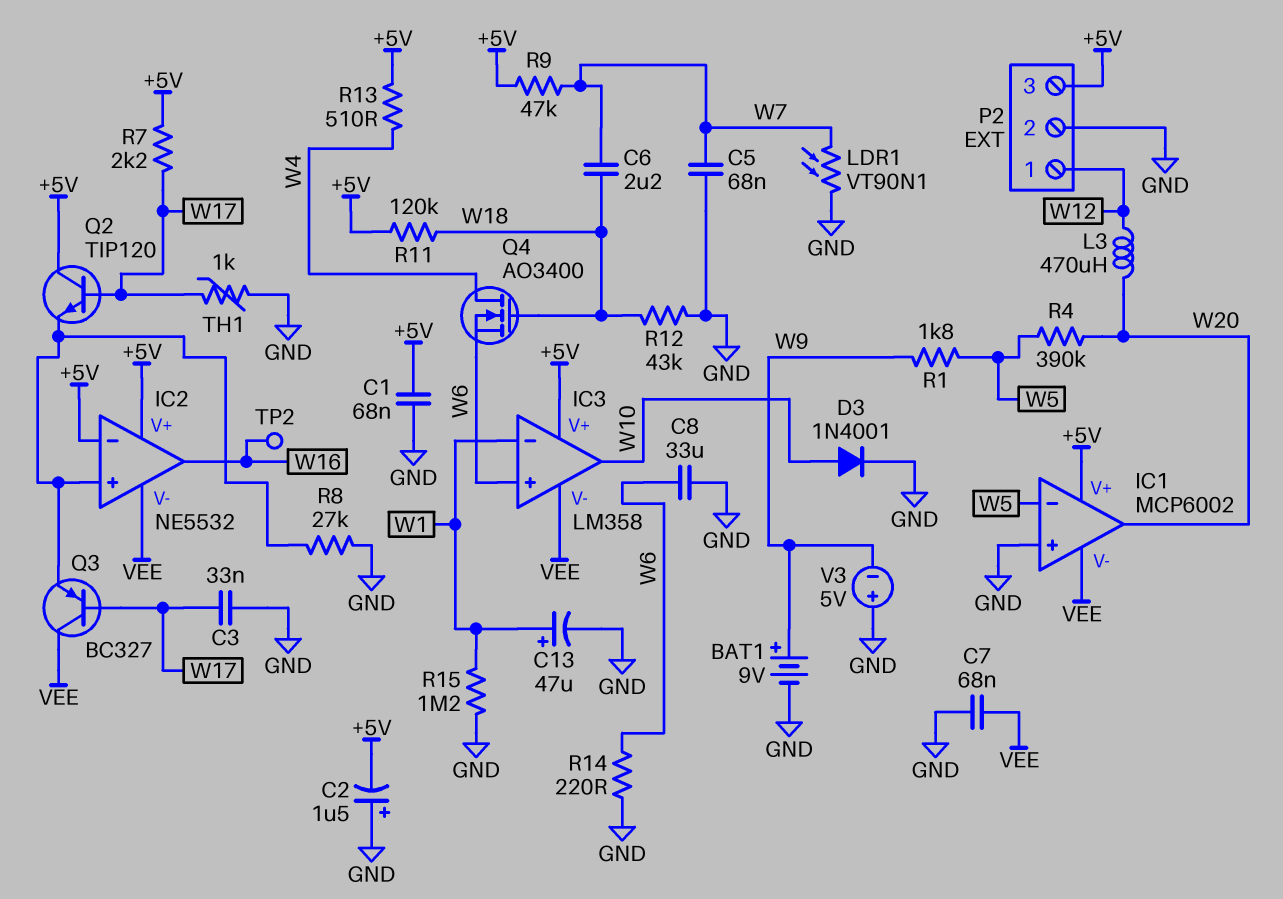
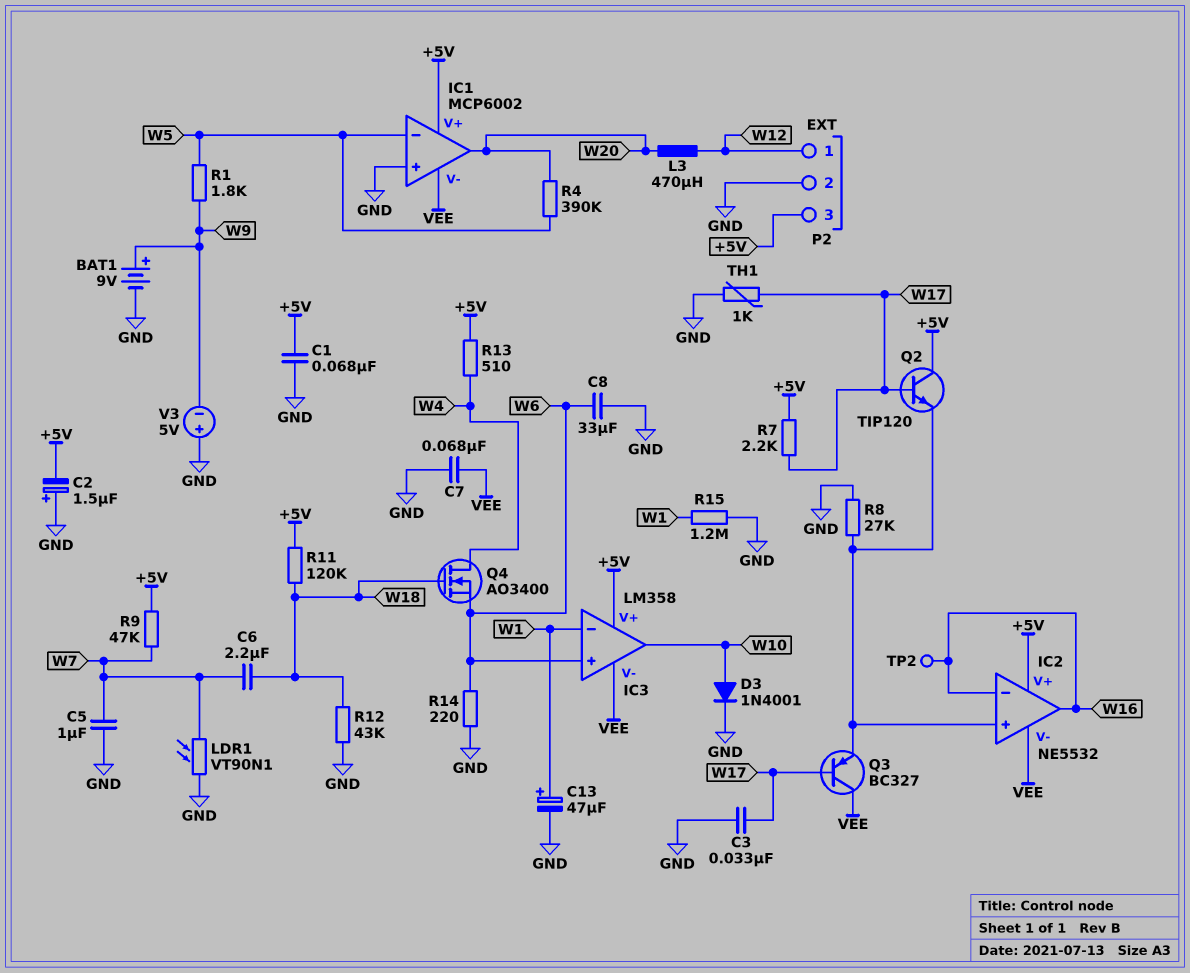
C5: 68nF (GND, W7) -> 1uF (GND, W7)
IC2 pin in-: +5V -> W16

